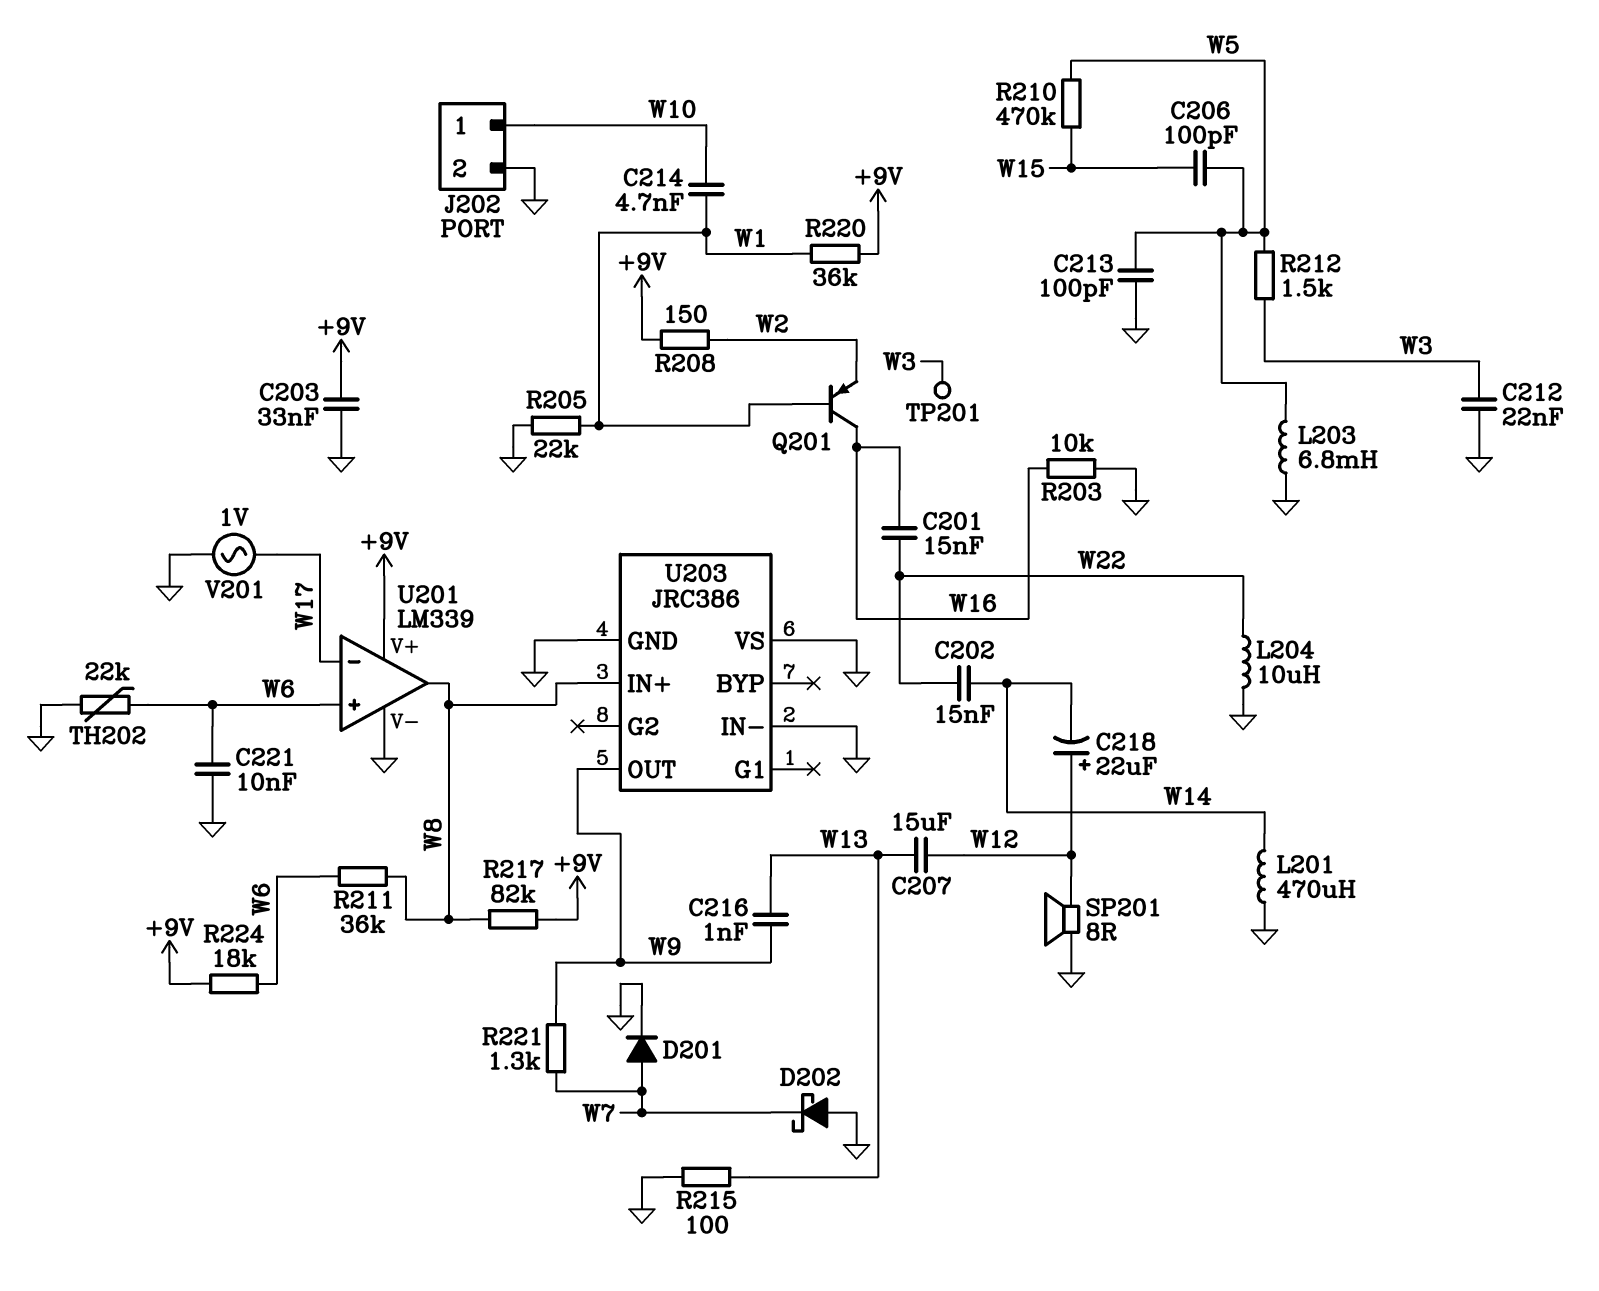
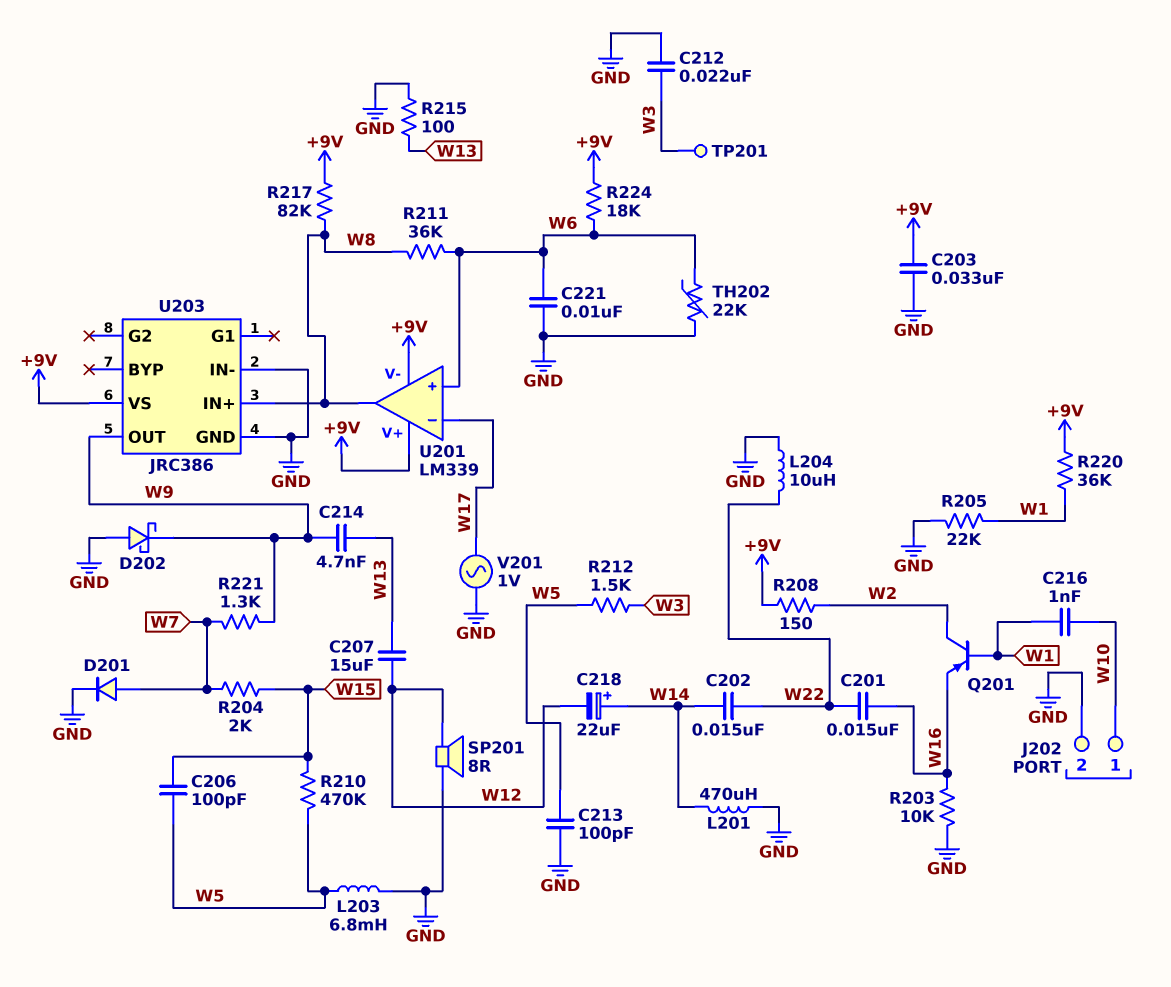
C214: 4.7nF (W1, W10) -> 4.7nF (W9, W13)
C216: 1nF (W9, W13) -> 1nF (W1, W10)
C218: 22uF (plus W12, minus W14) -> 22uF (plus W14, minus W12)
D202: schottky (A GND, K W7) -> schottky (A GND, K W9)
Q201: PNP (B W1, C W16, E W2) -> PNP (B W1, C W2, E W16)
R204: none -> 2k (W7, W15)
U201 pin V-: GND -> +9V
U203 pin VS: GND -> +9V

